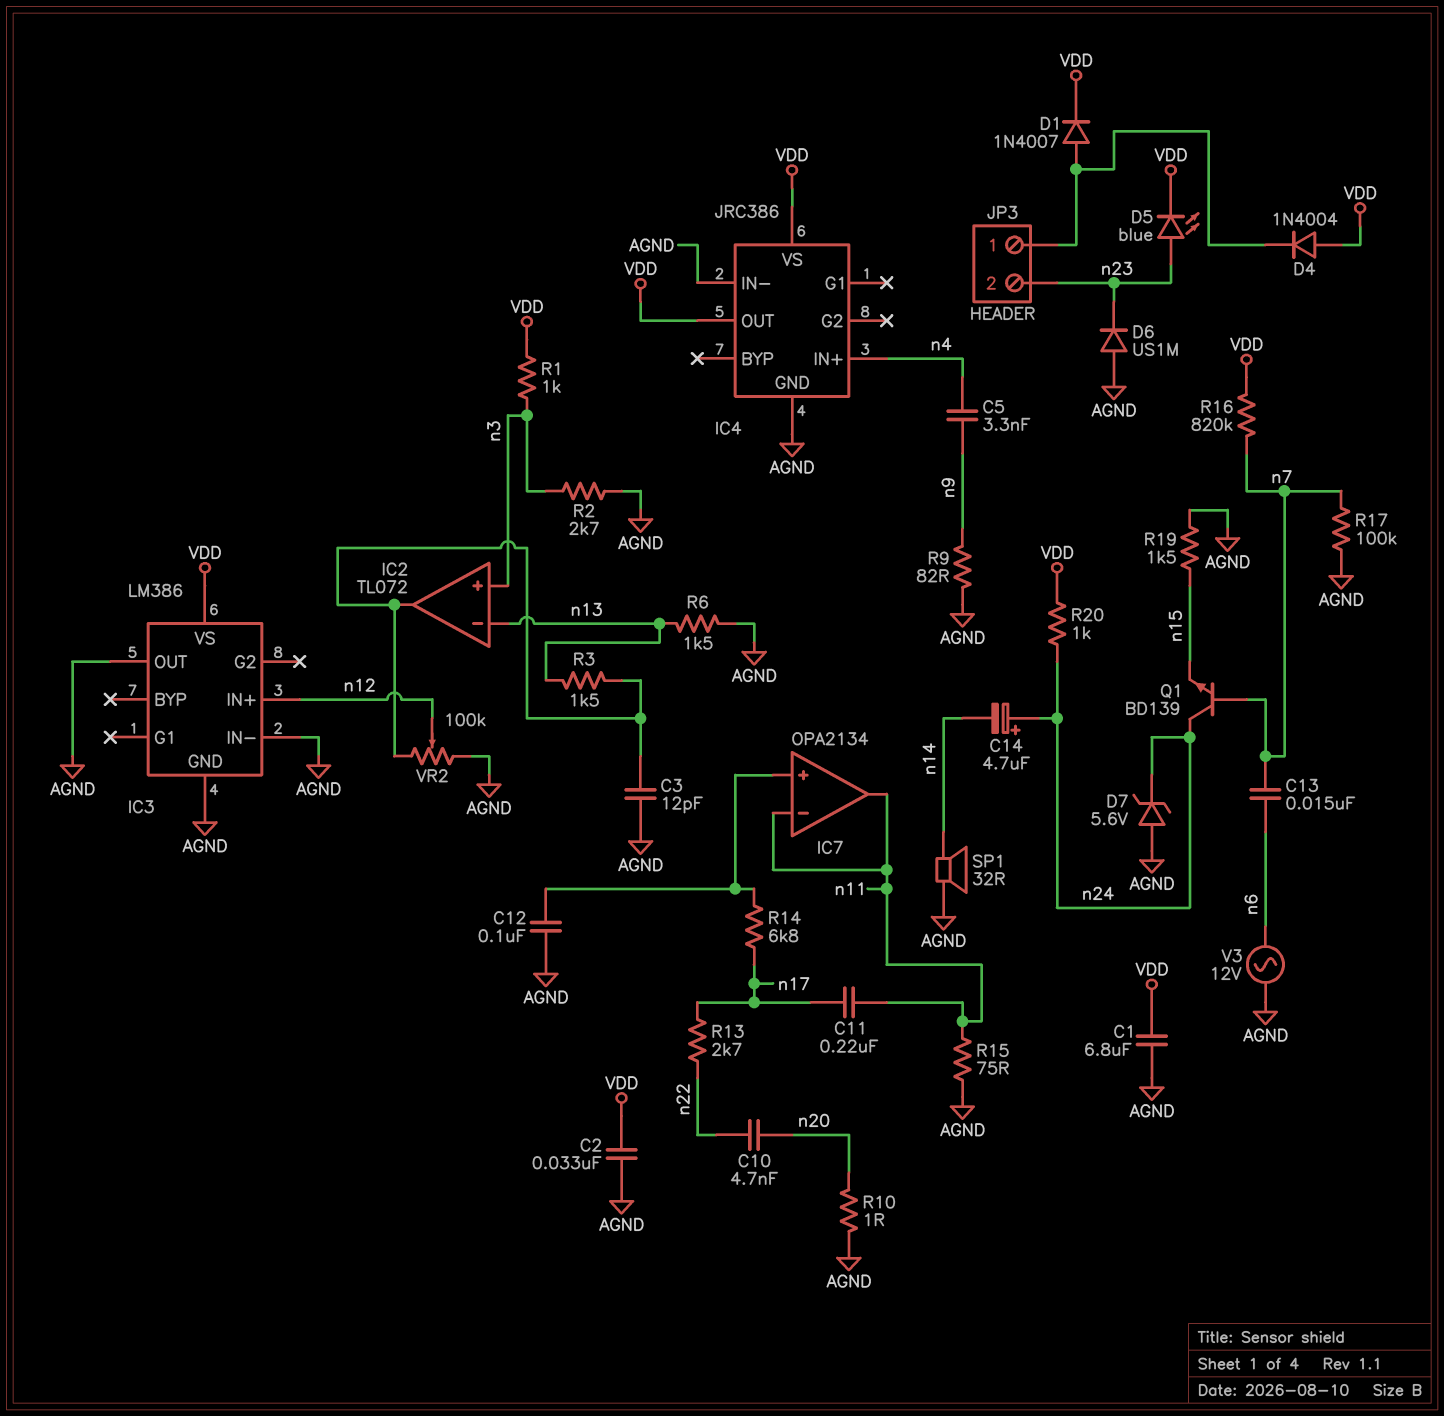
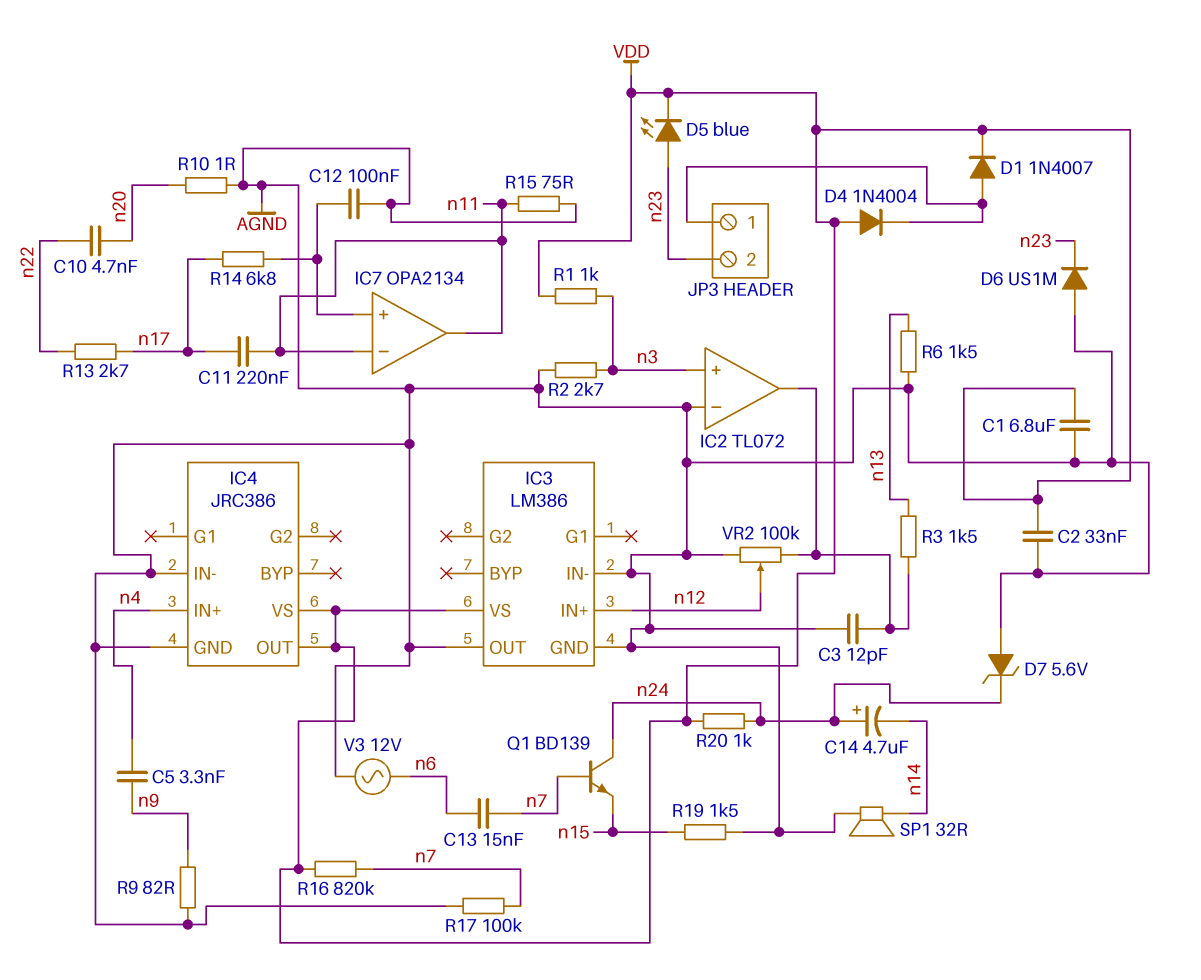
IC2 pin in-: n13 -> AGND

